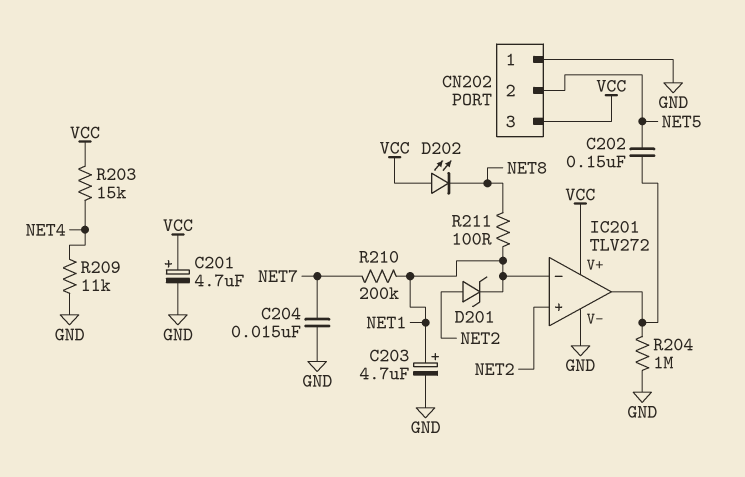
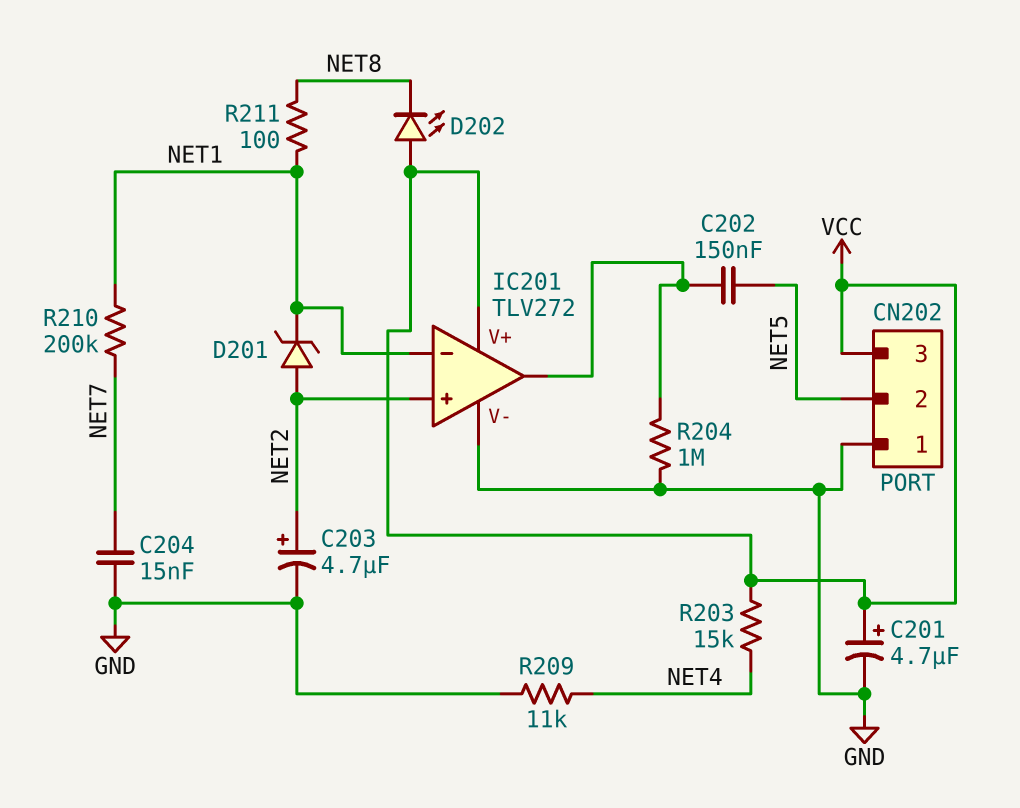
C203: 4.7uF (plus NET1, minus GND) -> 4.7uF (plus NET2, minus GND)

